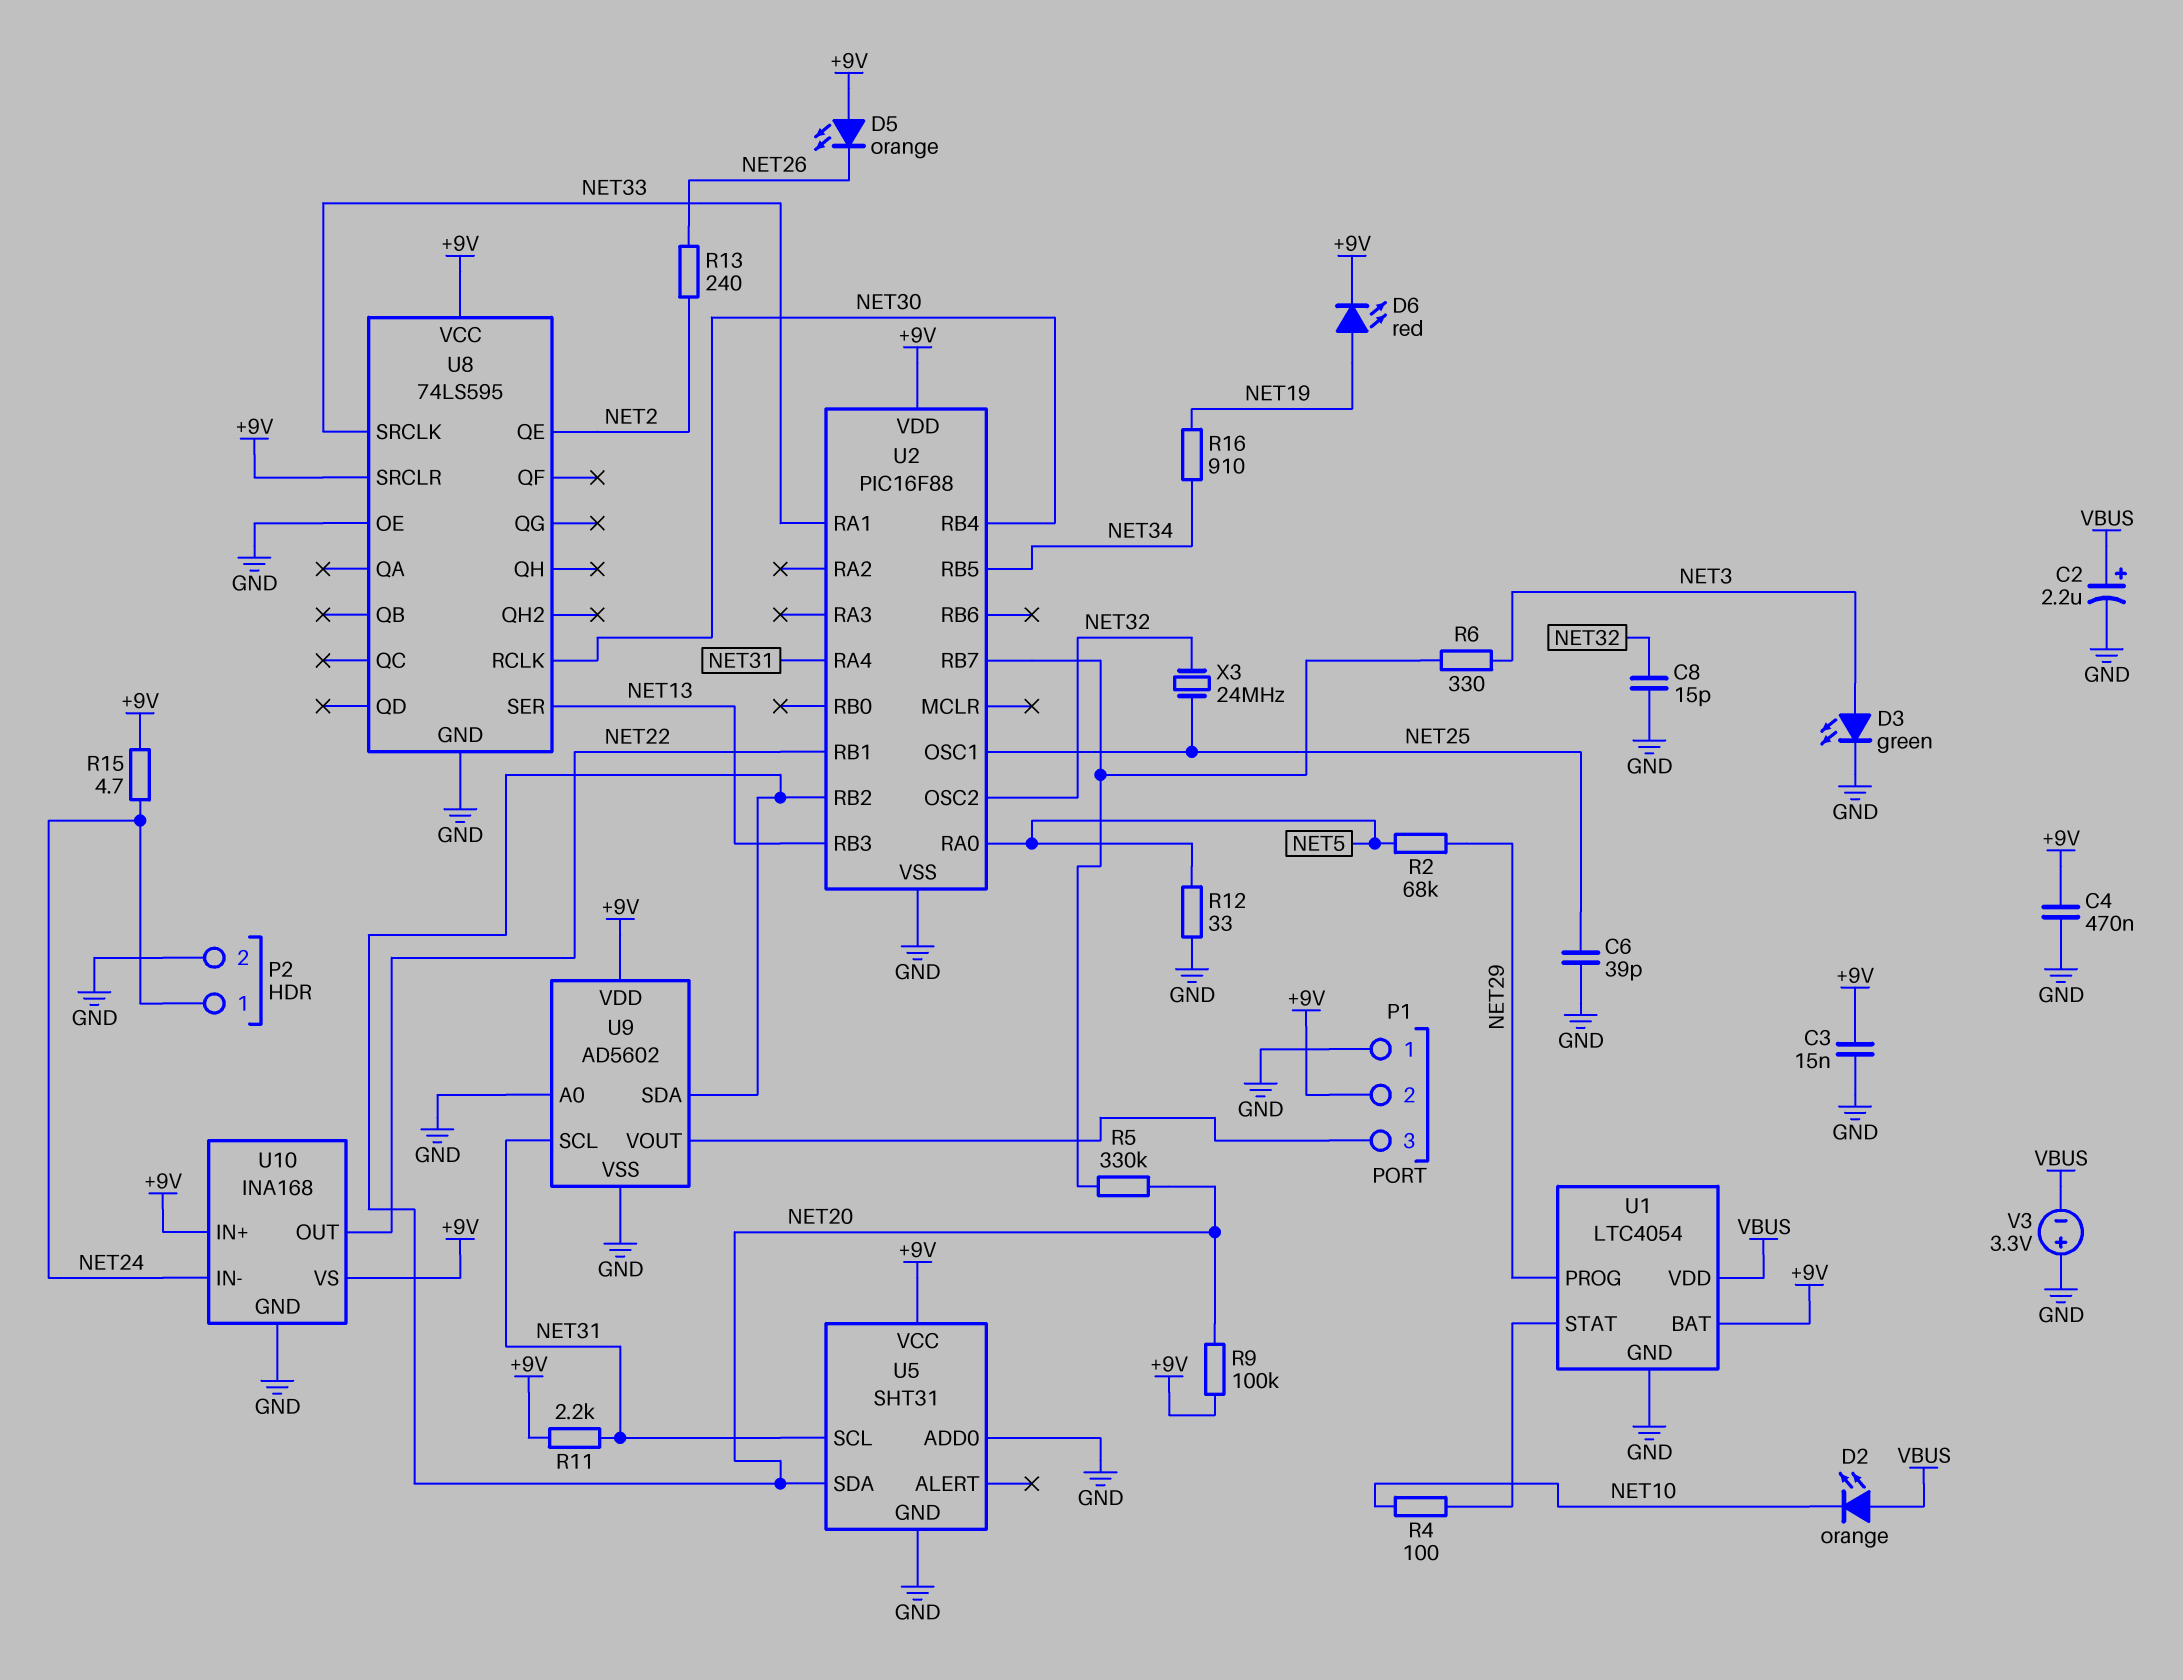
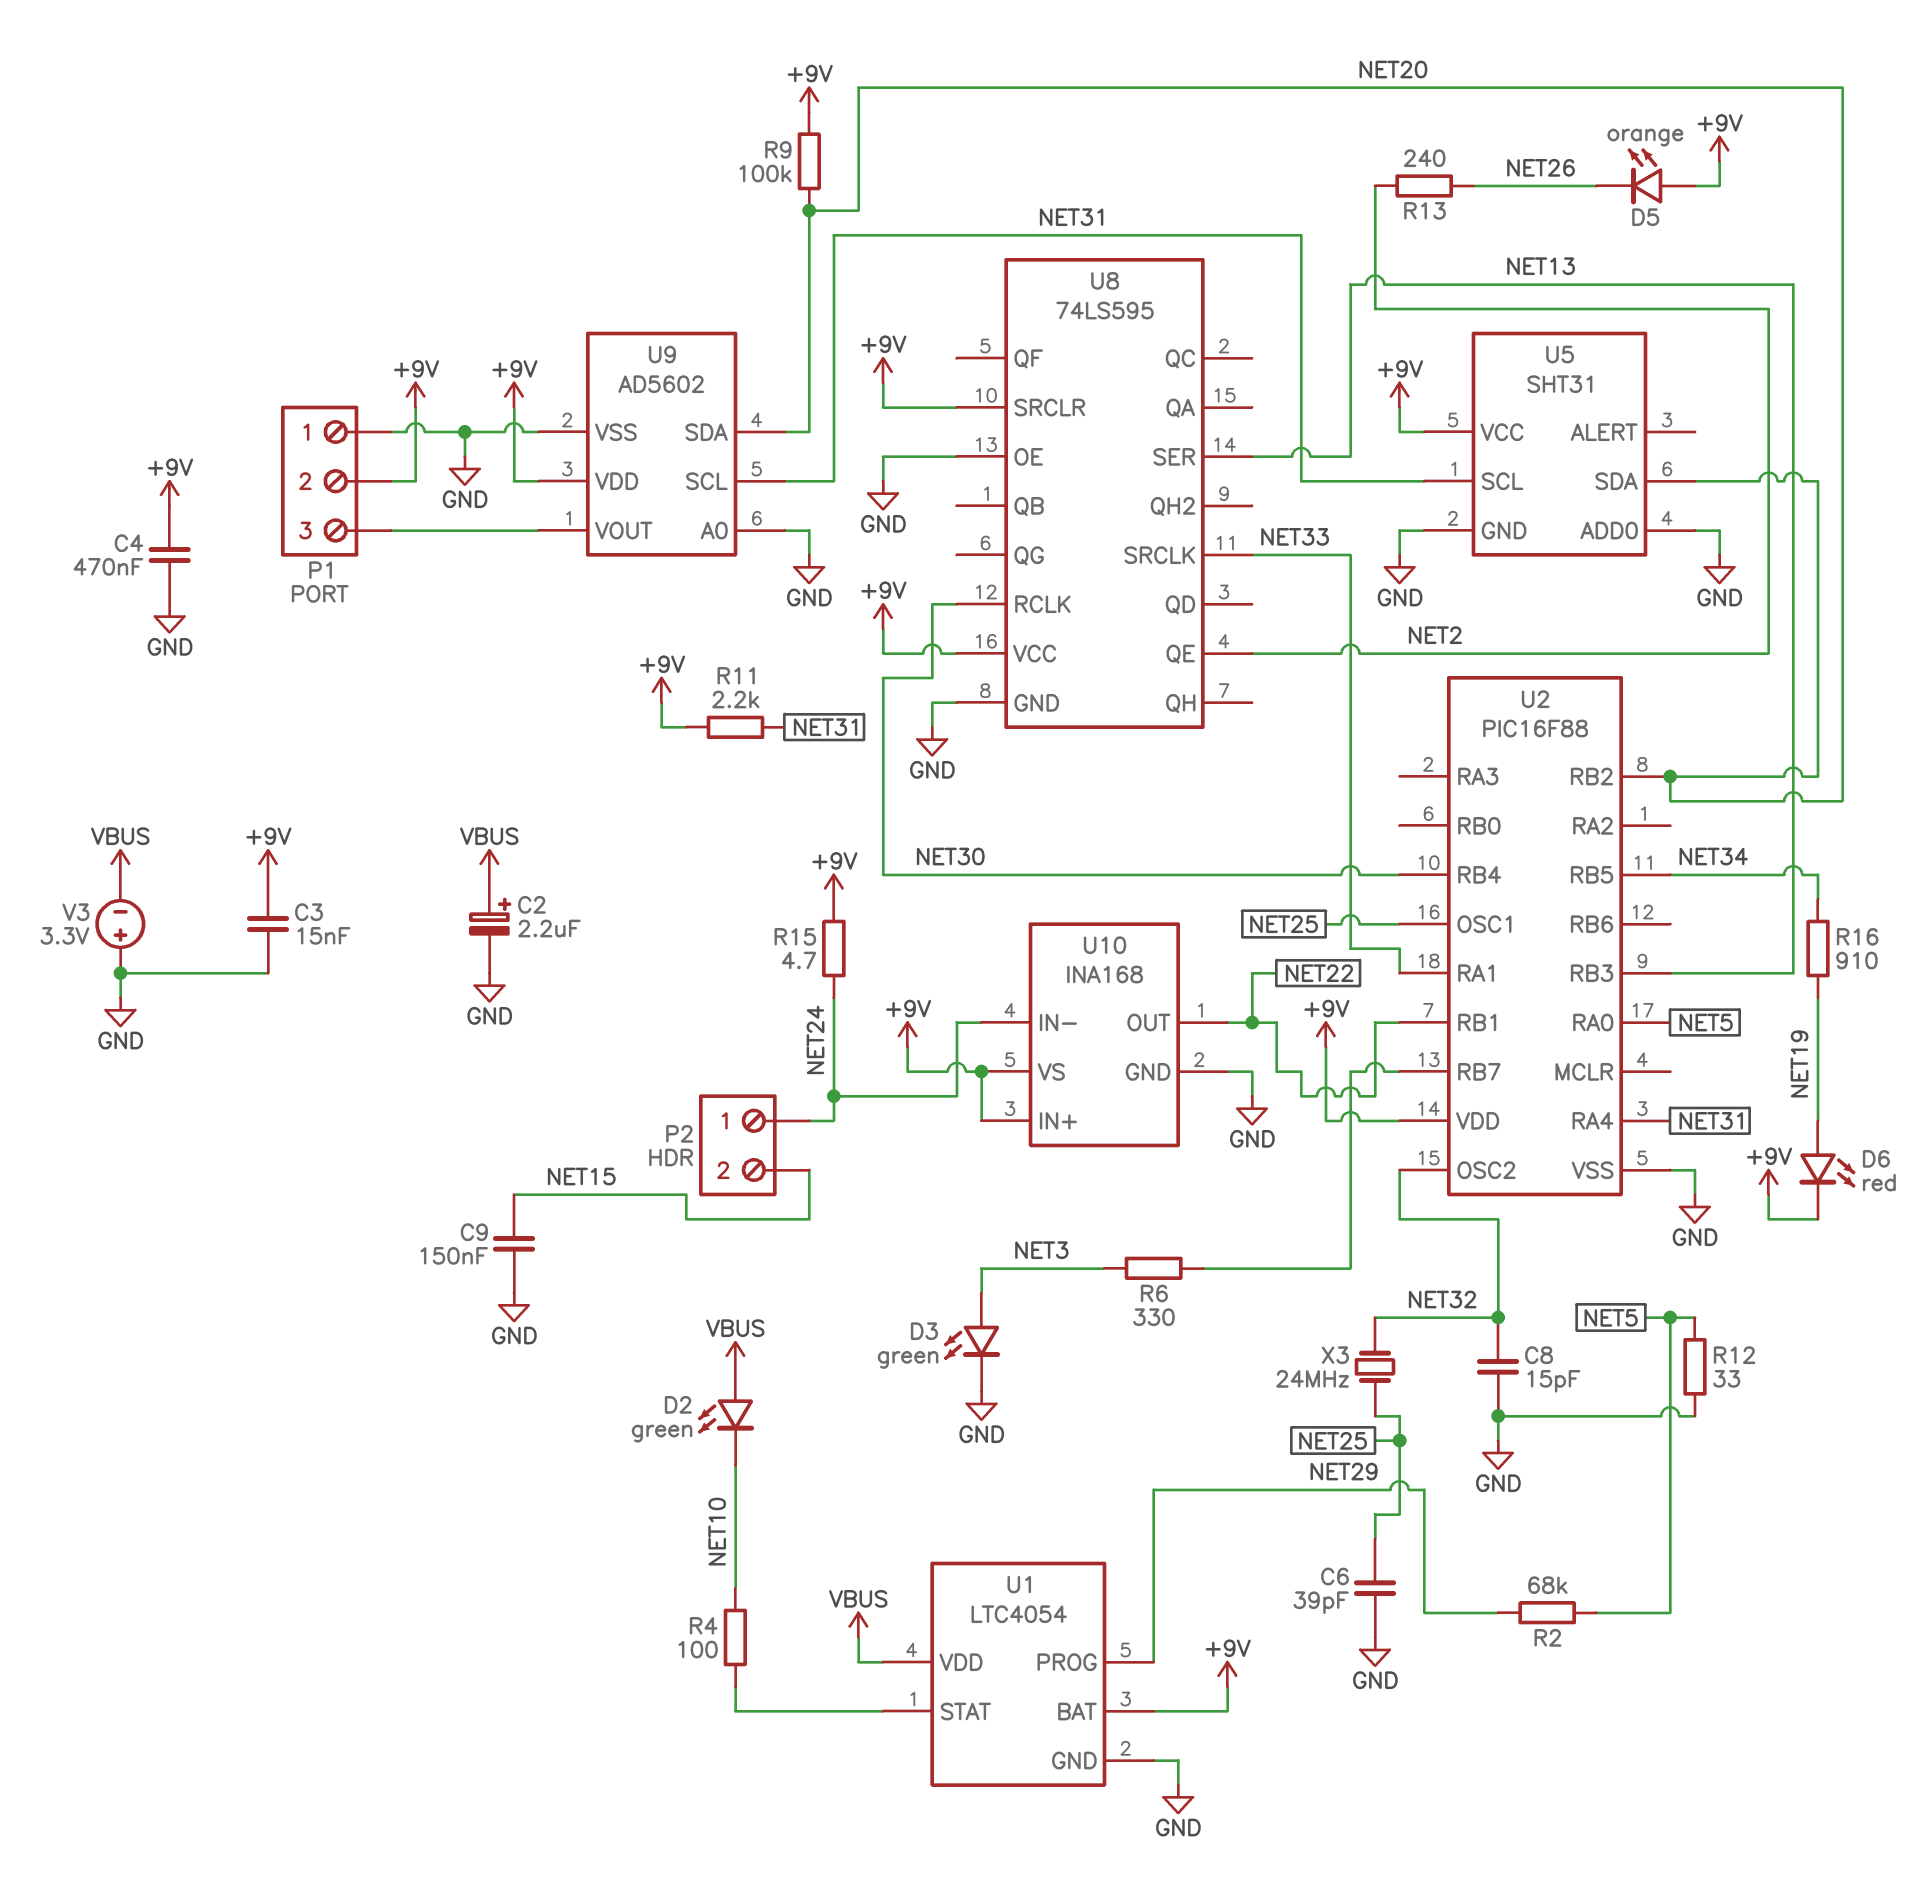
C9: none -> 150nF (GND, NET15)
D2: LED orange (A VBUS, K NET10) -> LED green (A VBUS, K NET10)
P2 pin 2: GND -> NET15
R5: 330k (NET20, U2/RB7) -> none

